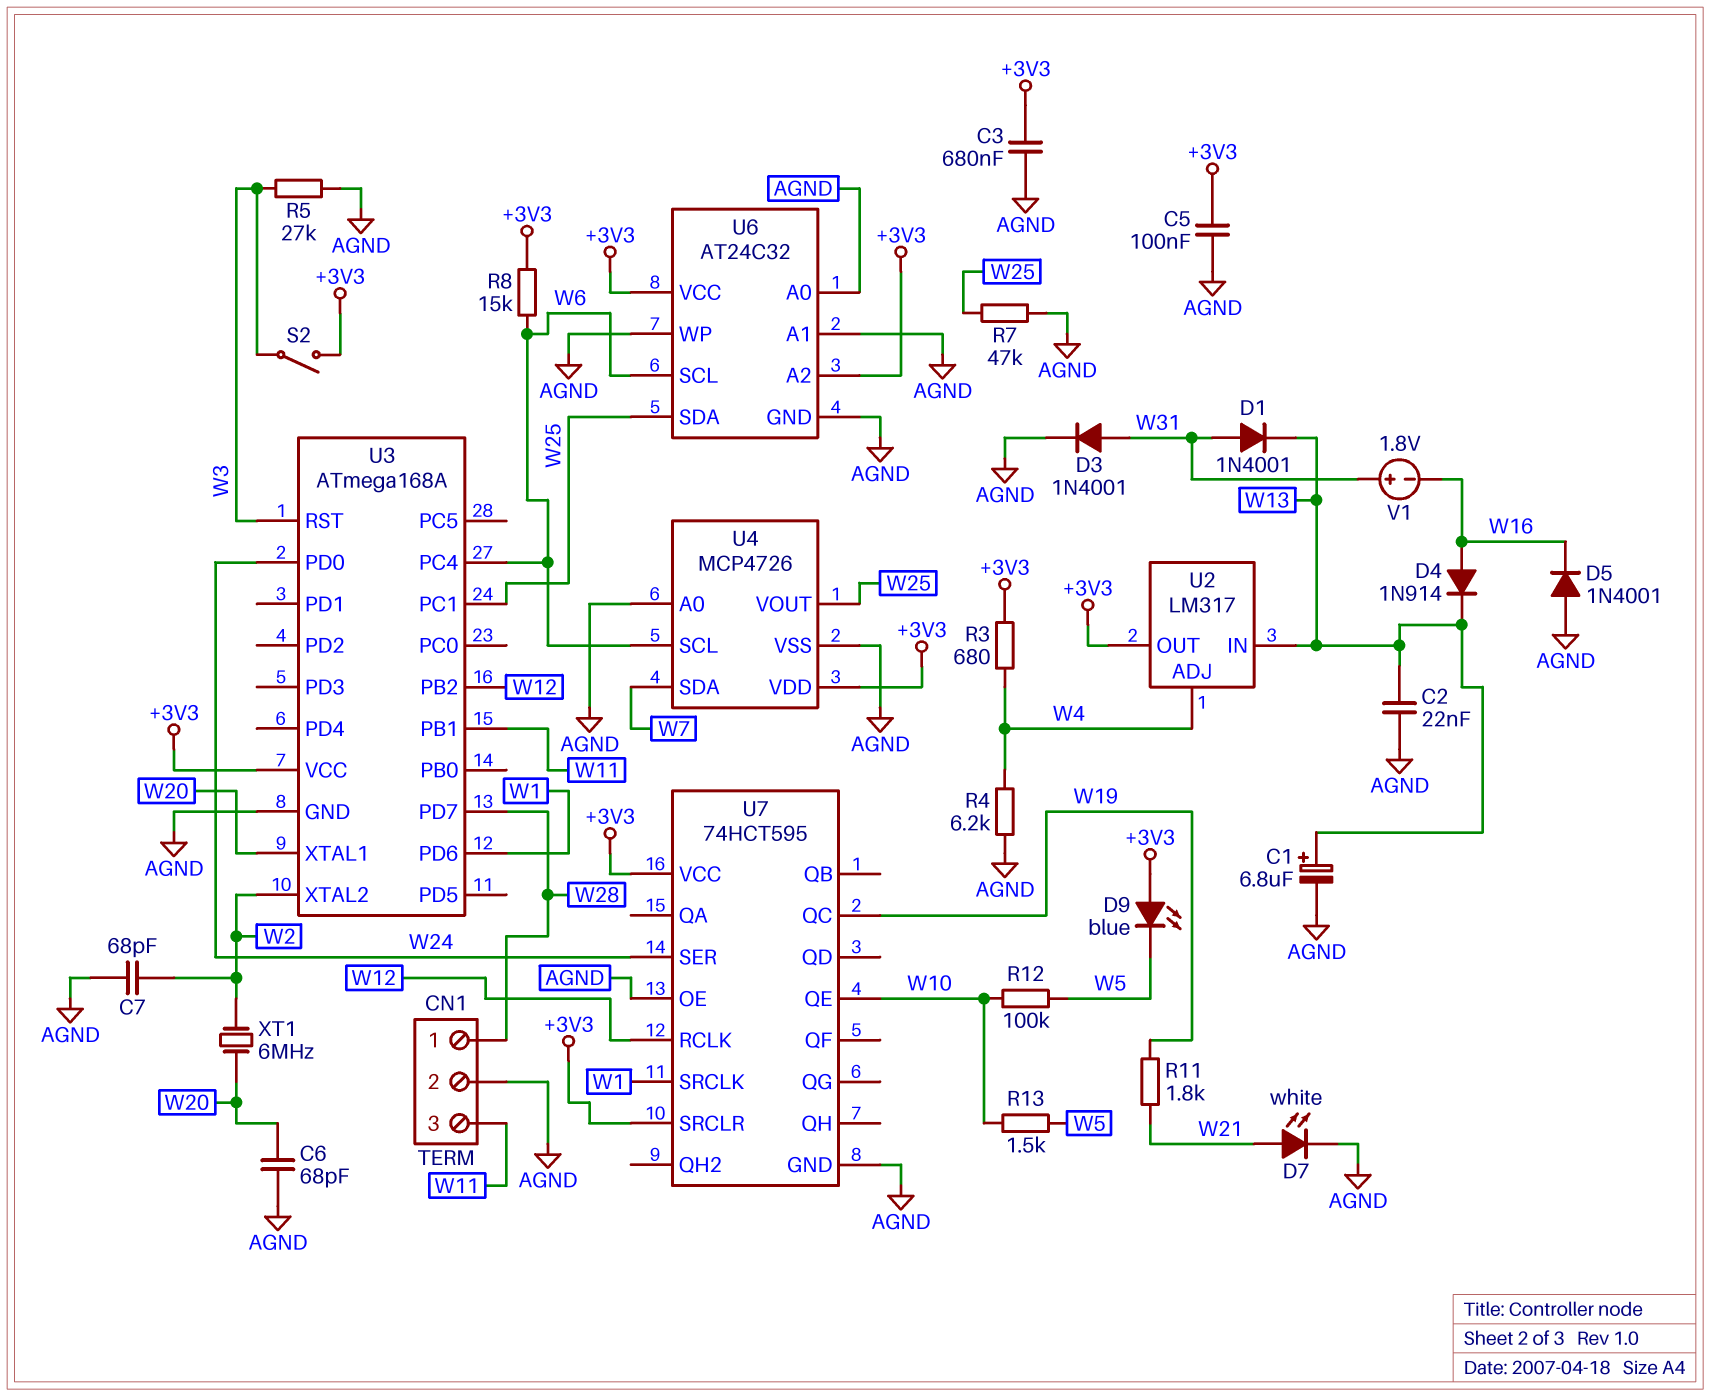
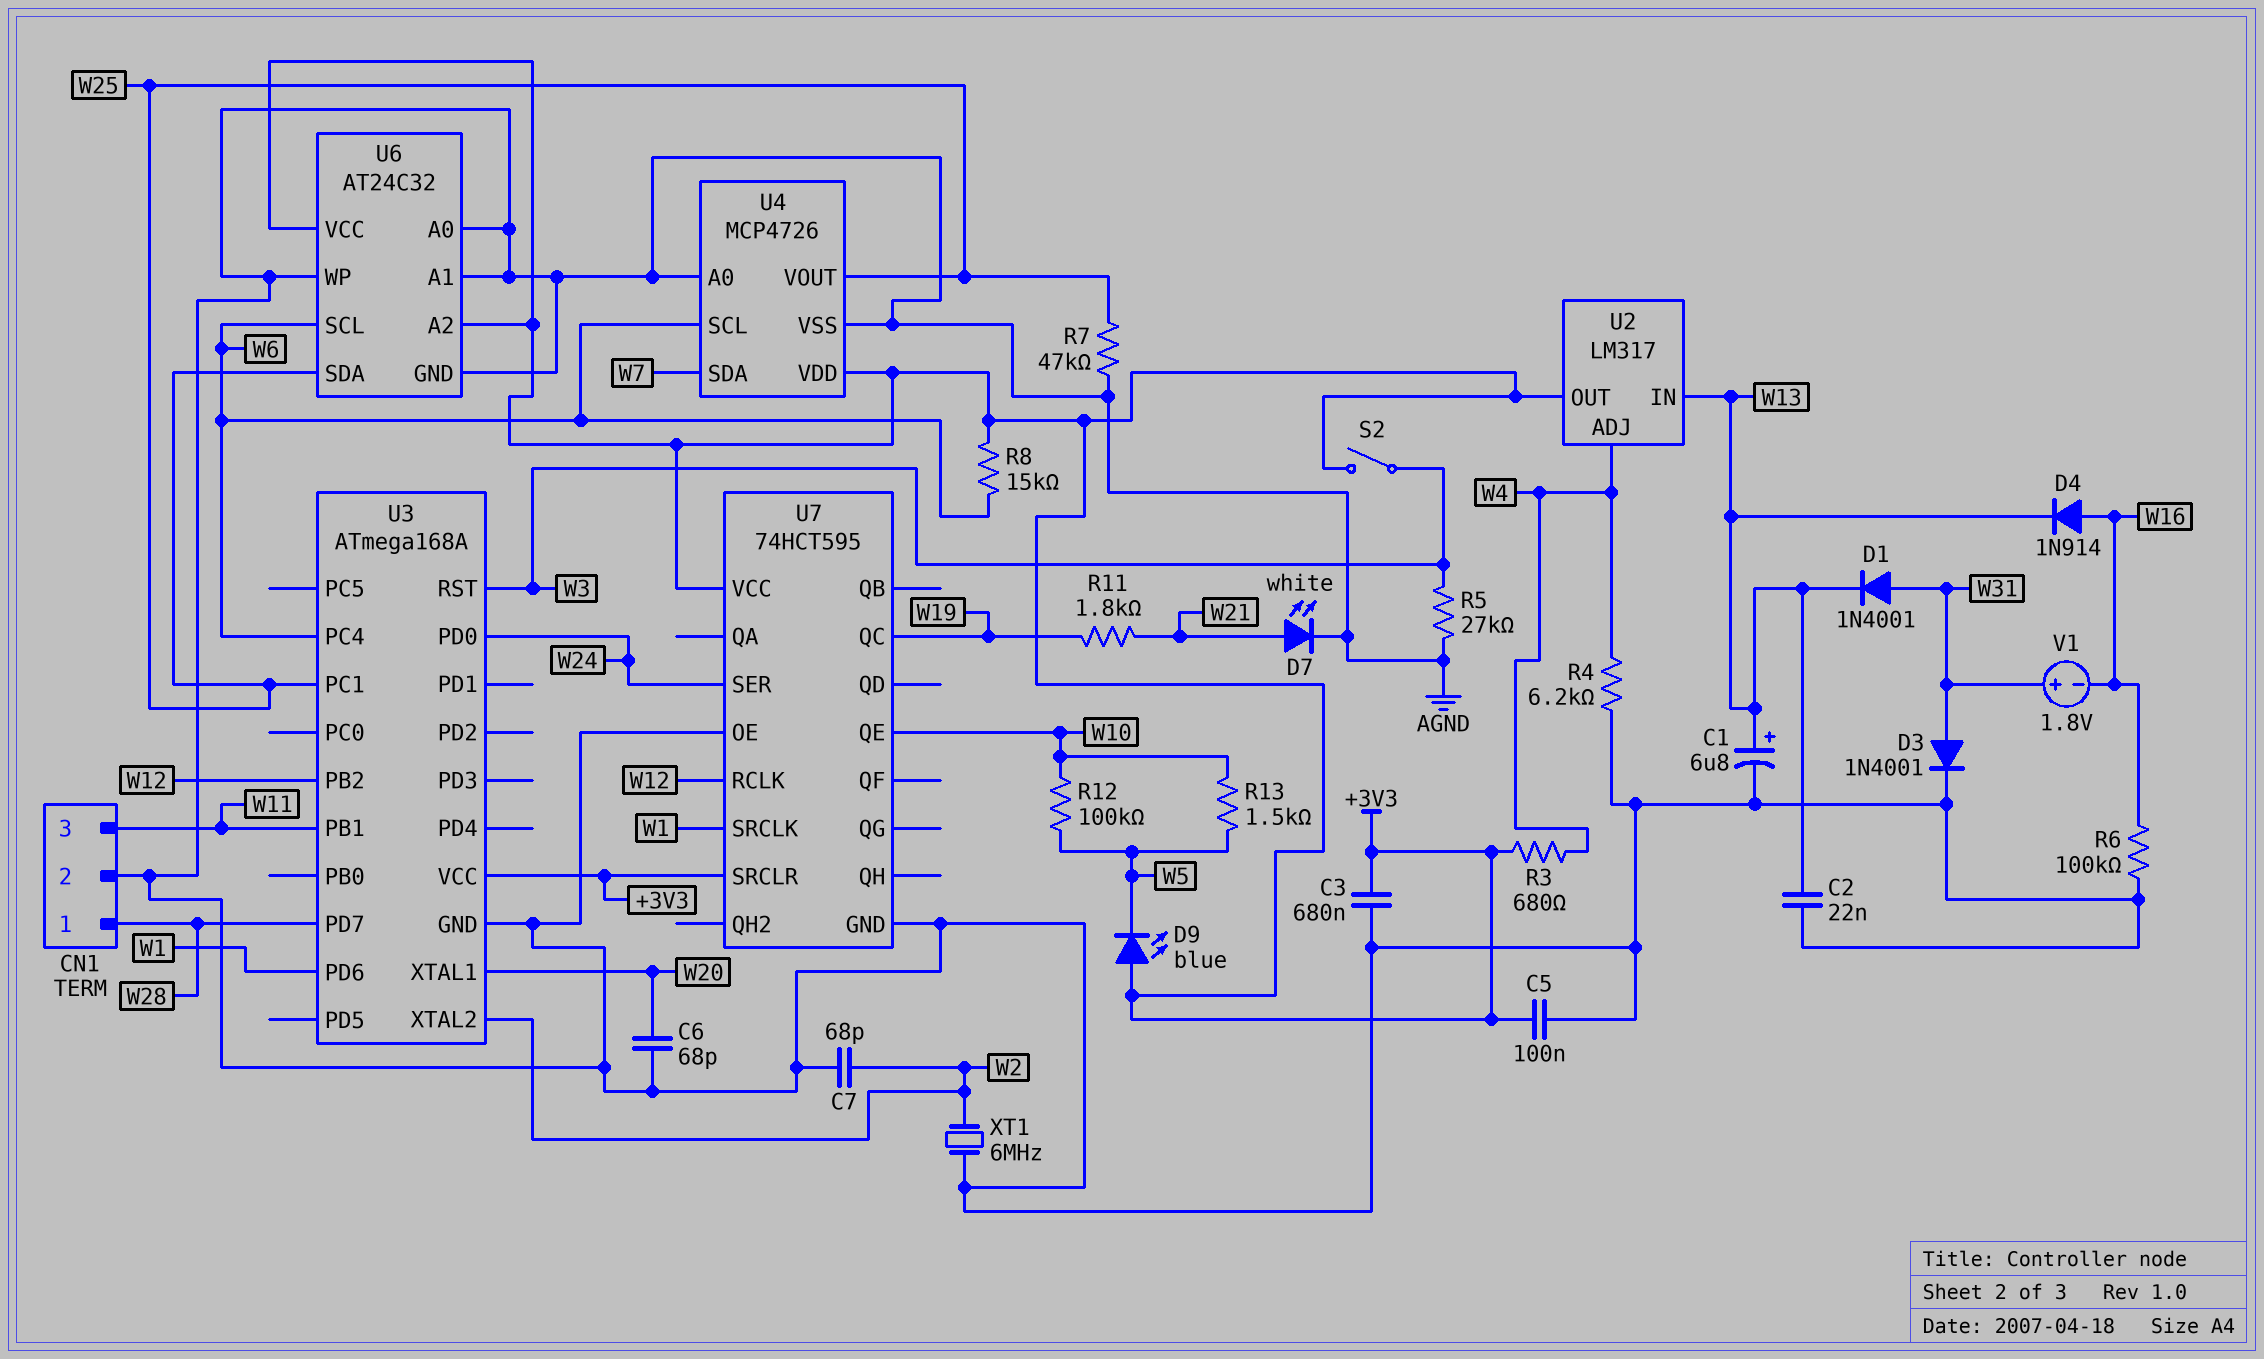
D5: diode 1N4001 (A AGND, K W16) -> none
R6: none -> 100k (AGND, W16)
XT1: 6MHz (W2, W20) -> 6MHz (AGND, W2)

